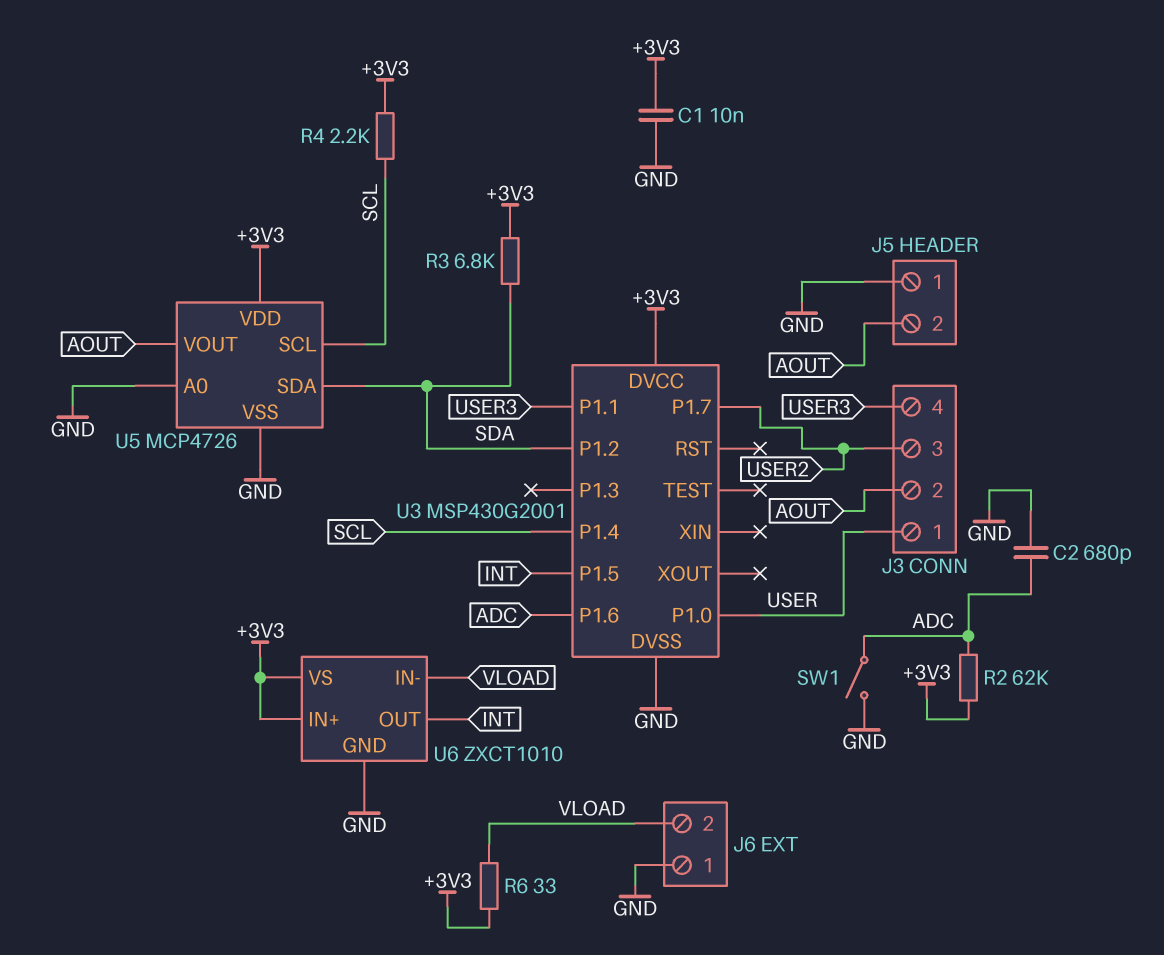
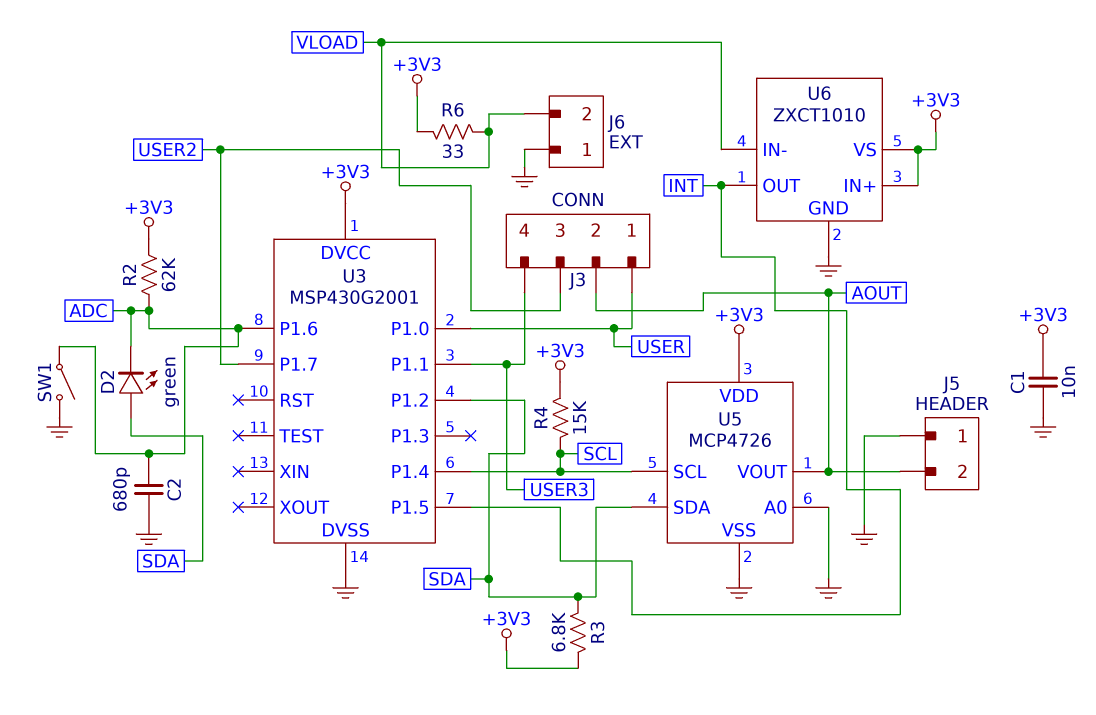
D2: none -> LED green (A SDA, K ADC)
R4: 2.2k (+3V3, SCL) -> 15k (+3V3, SCL)

